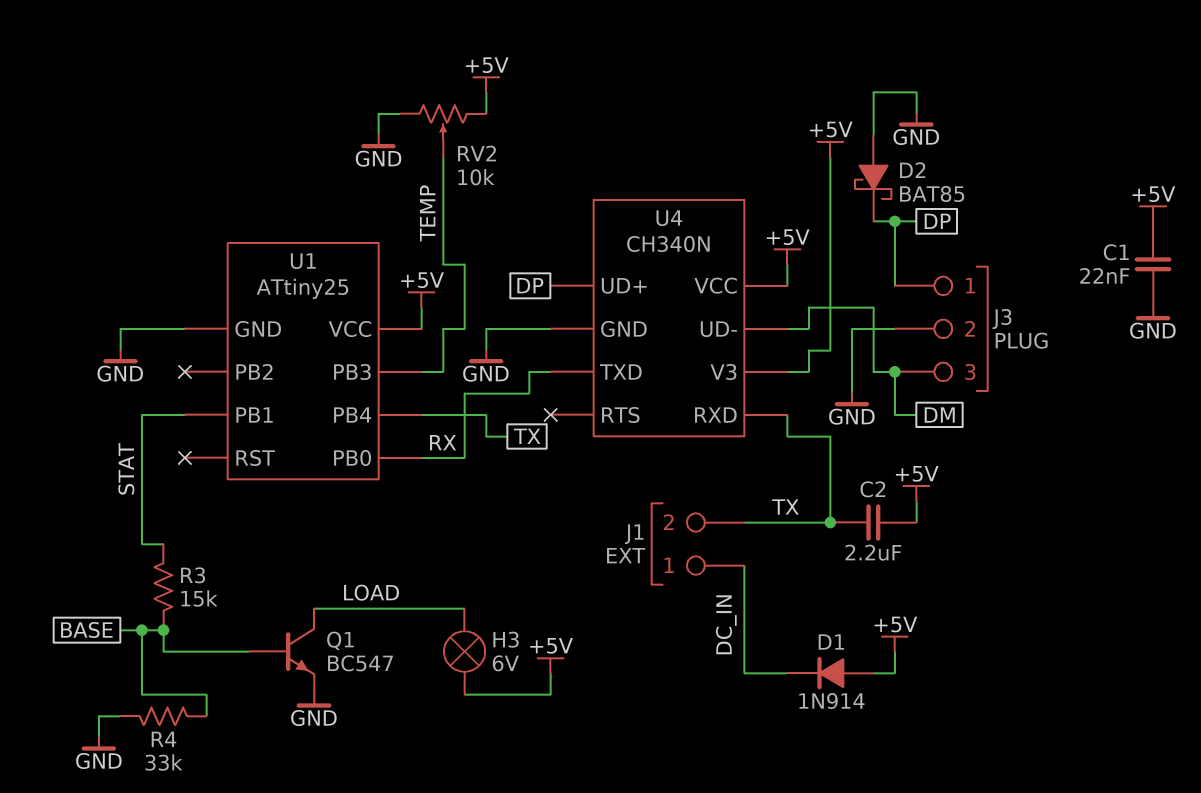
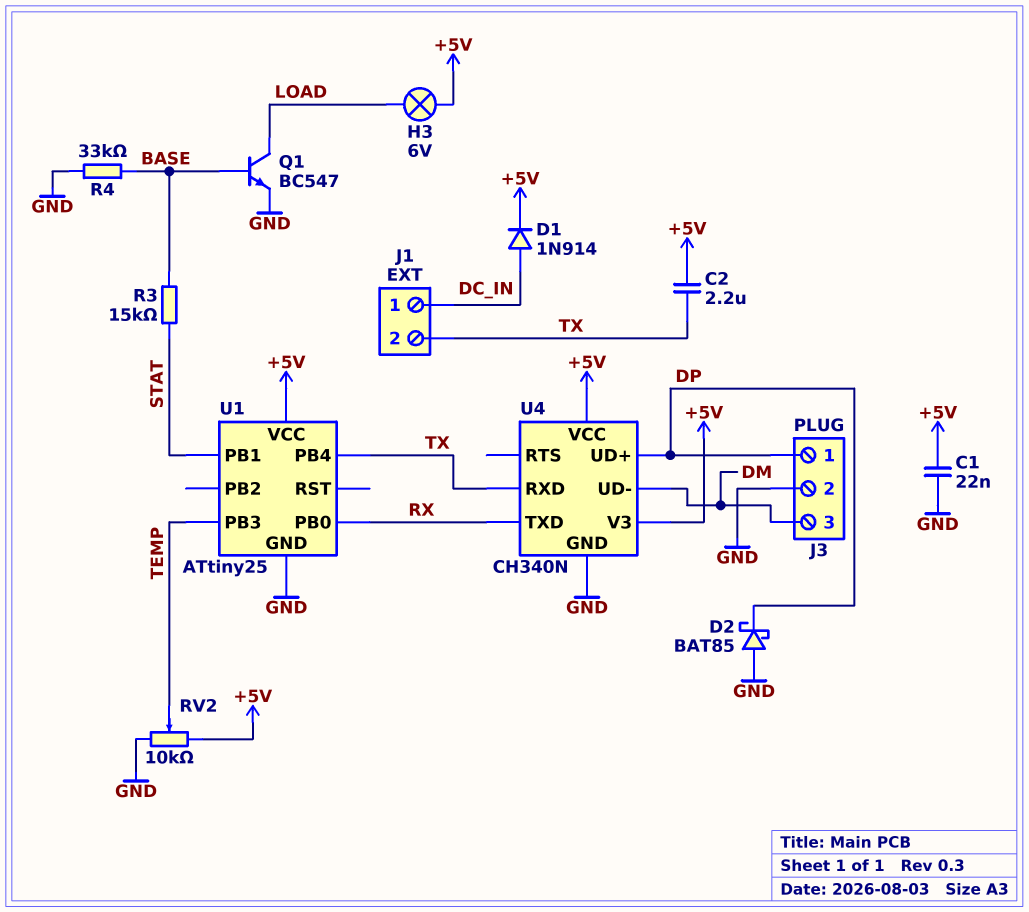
D1: diode 1N914 (A +5V, K DC_IN) -> diode 1N914 (A DC_IN, K +5V)

